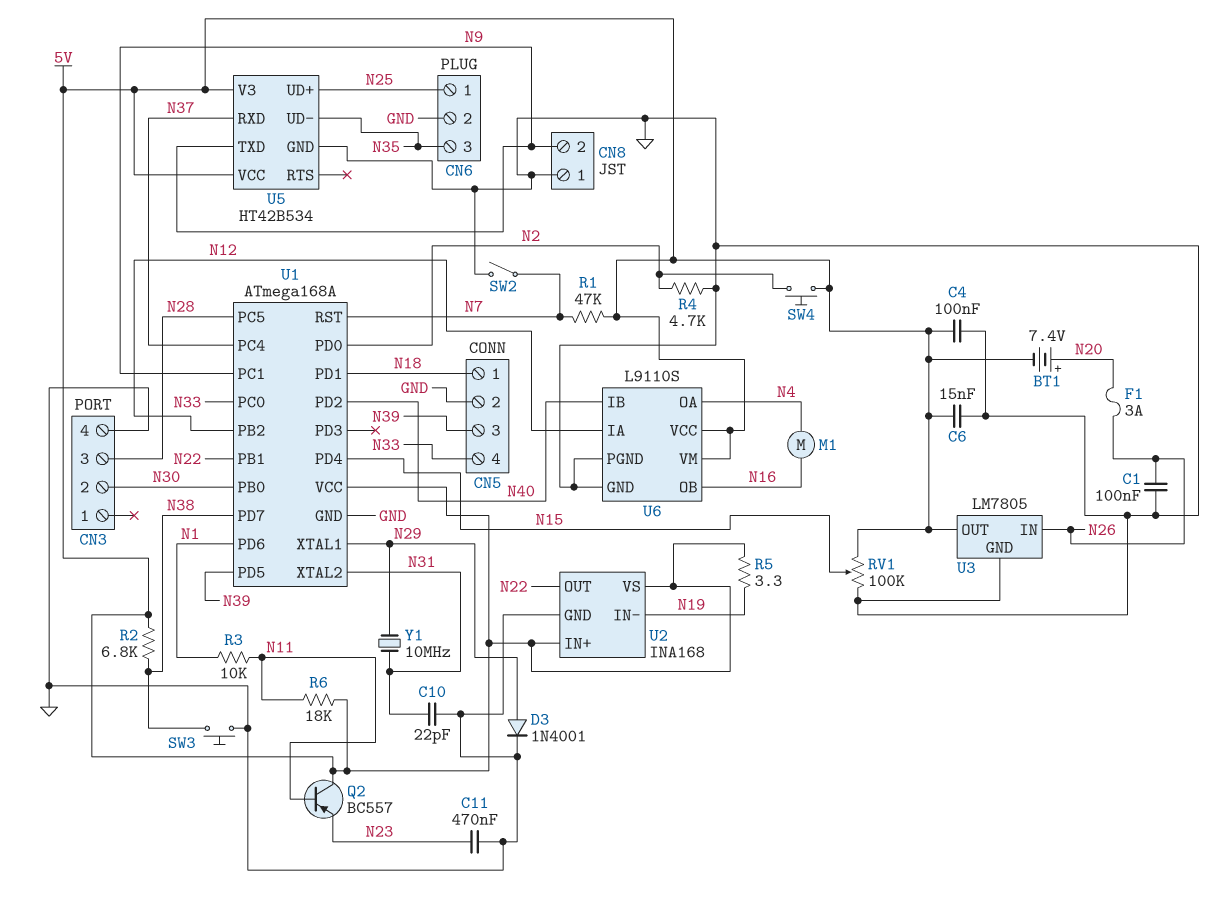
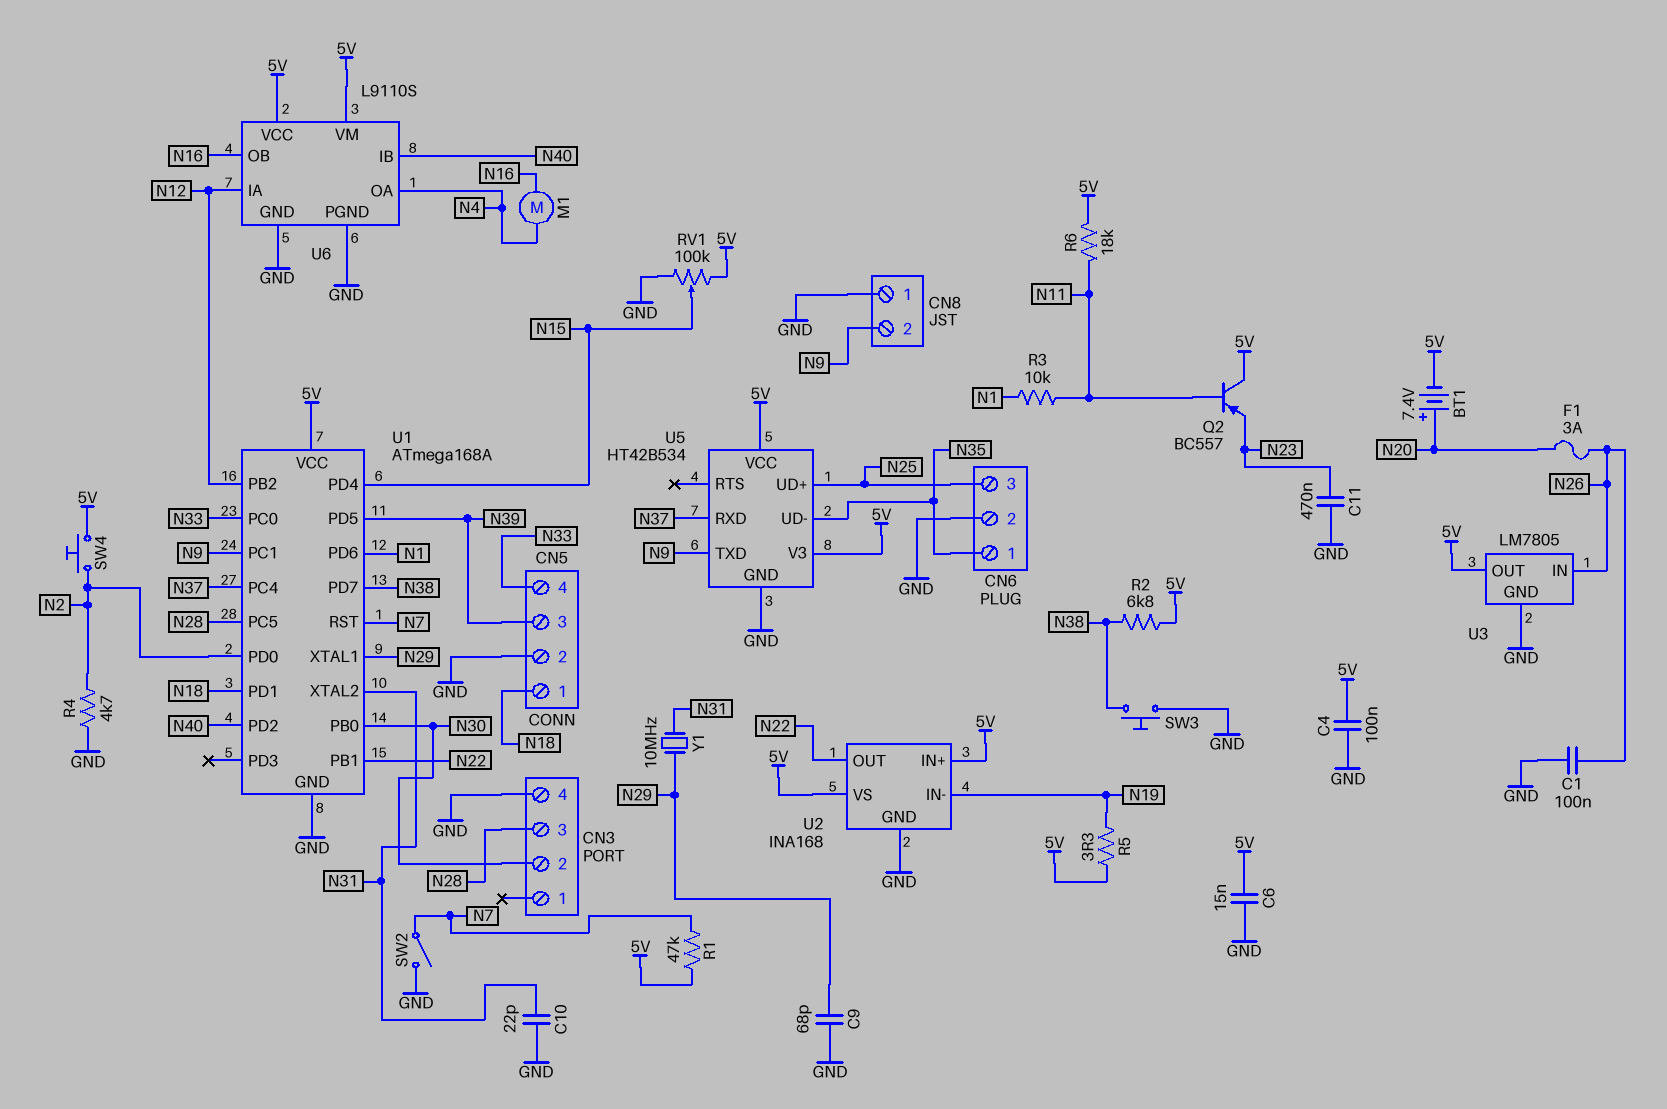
C9: none -> 68pF (GND, N29)
CN6 pin 1: N25 -> N35
CN6 pin 3: N35 -> N25
D3: diode 1N4001 (A N29, K GND) -> none

